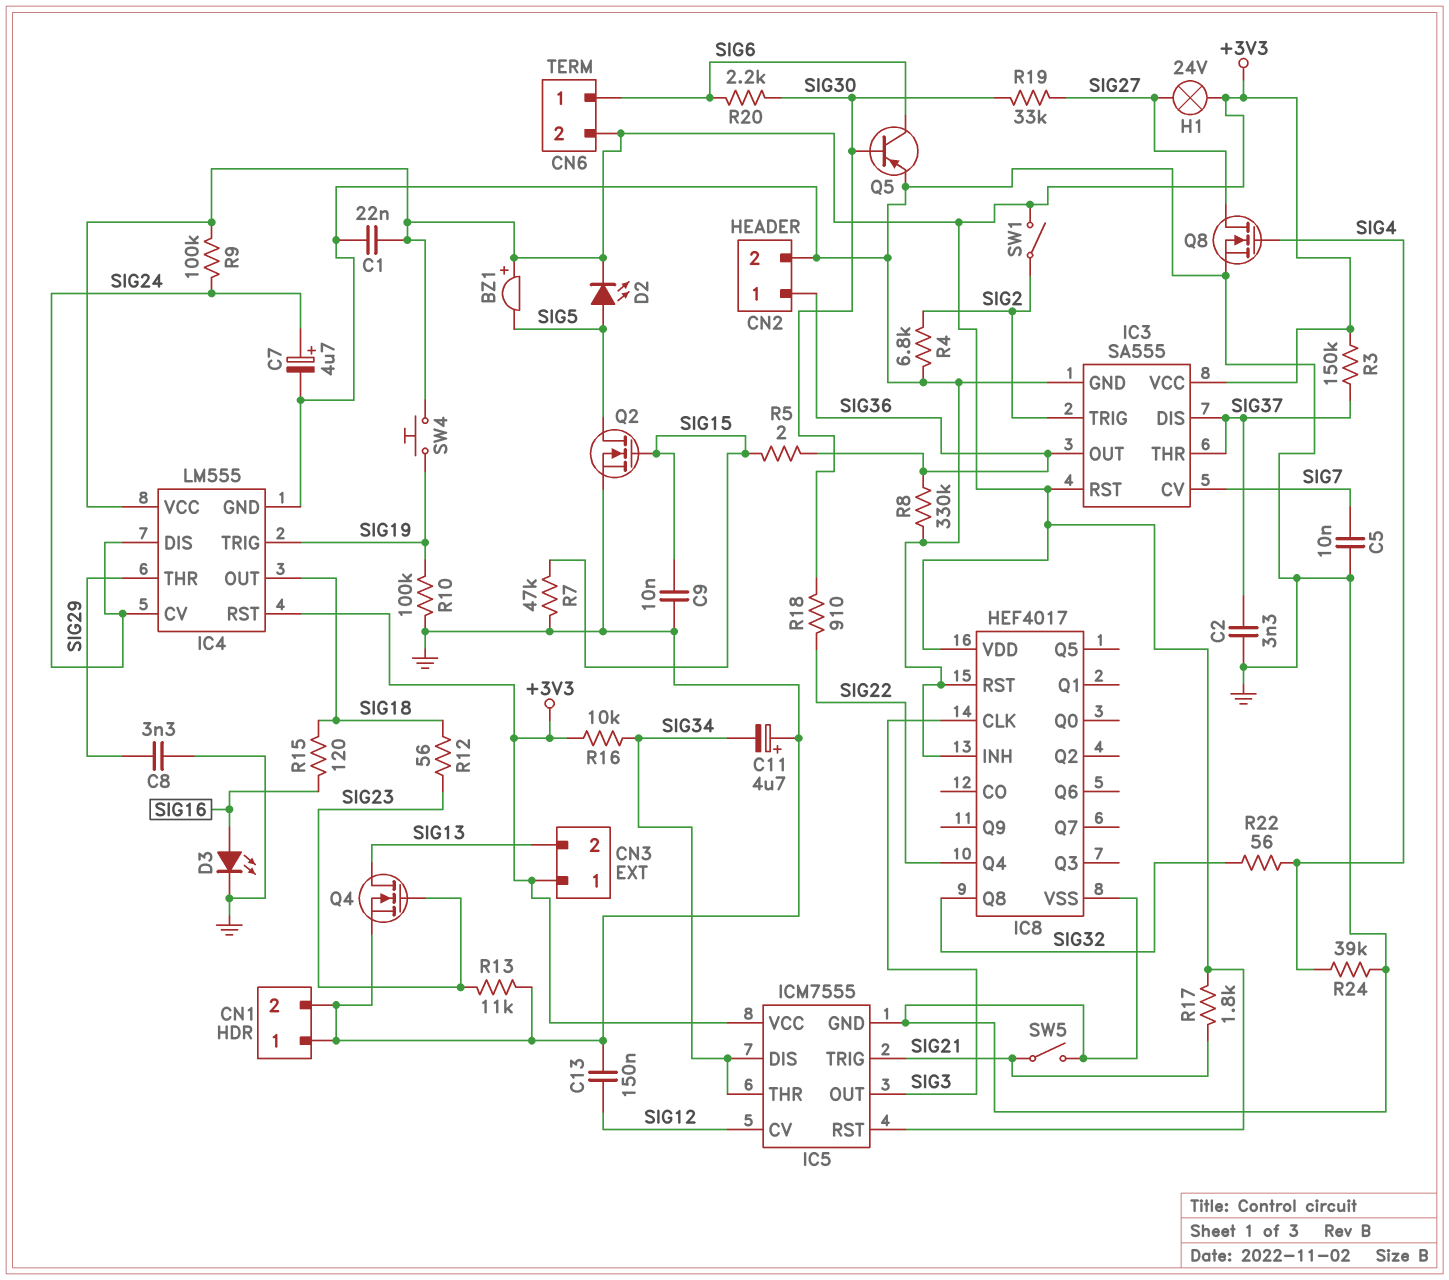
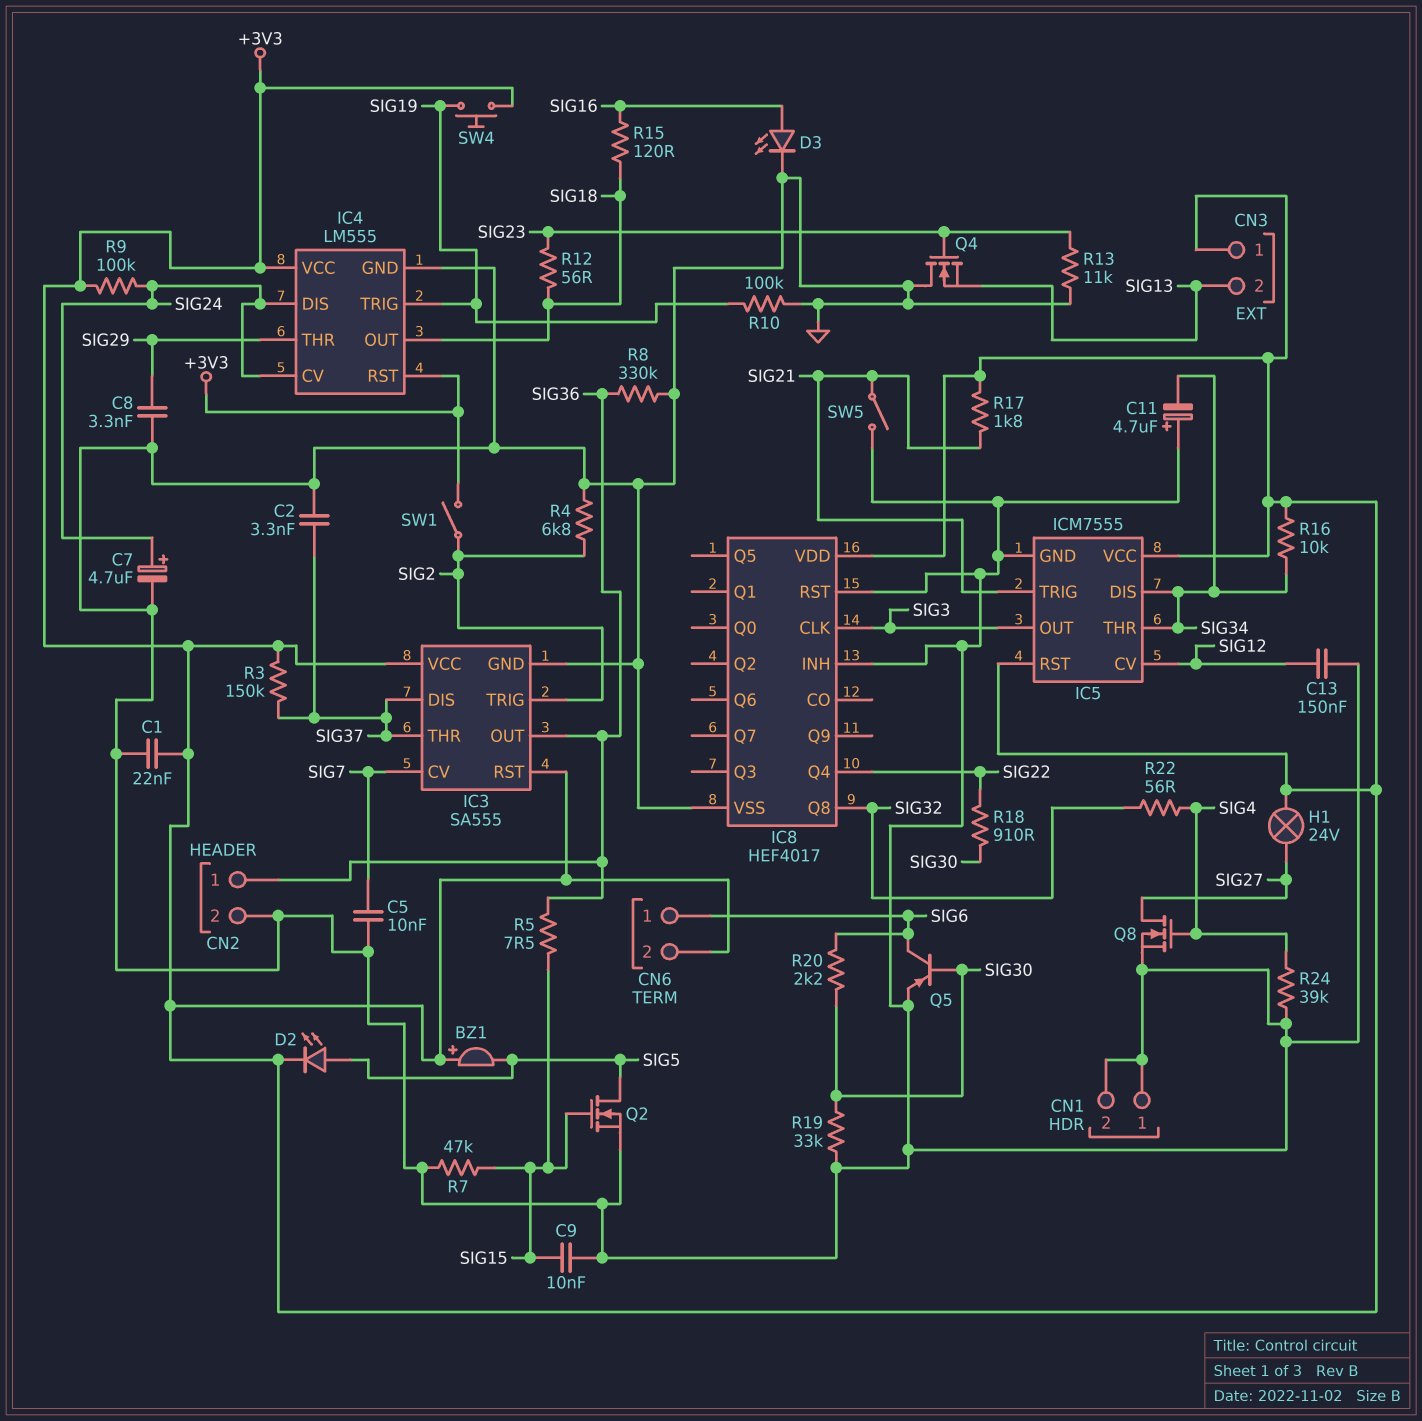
Q4: NMOS (G SIG23, D SIG13, S GND) -> NMOS (G SIG23, D GND, S SIG13)
R5: 2 (SIG15, SIG36) -> 7.5 (SIG15, SIG36)
R19: 33k (SIG27, SIG30) -> 33k (GND, SIG30)

